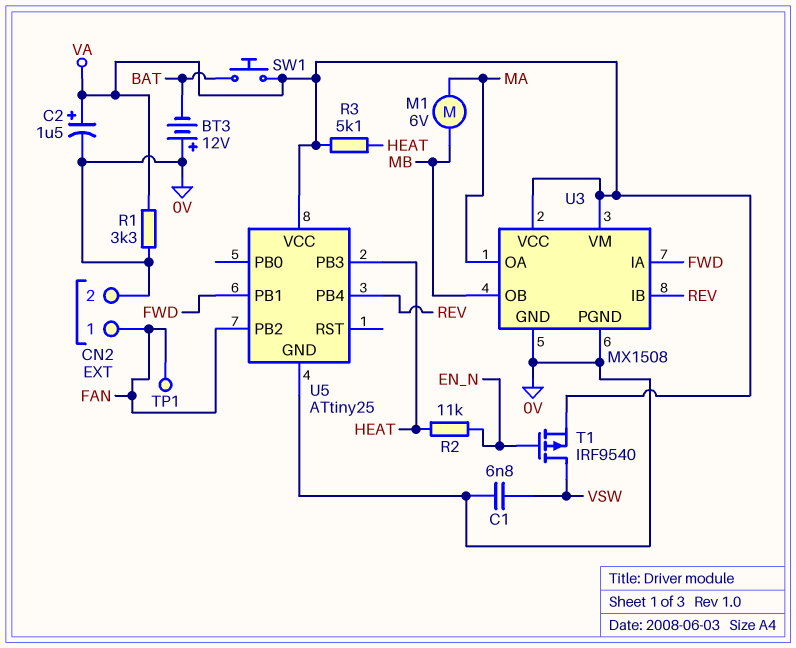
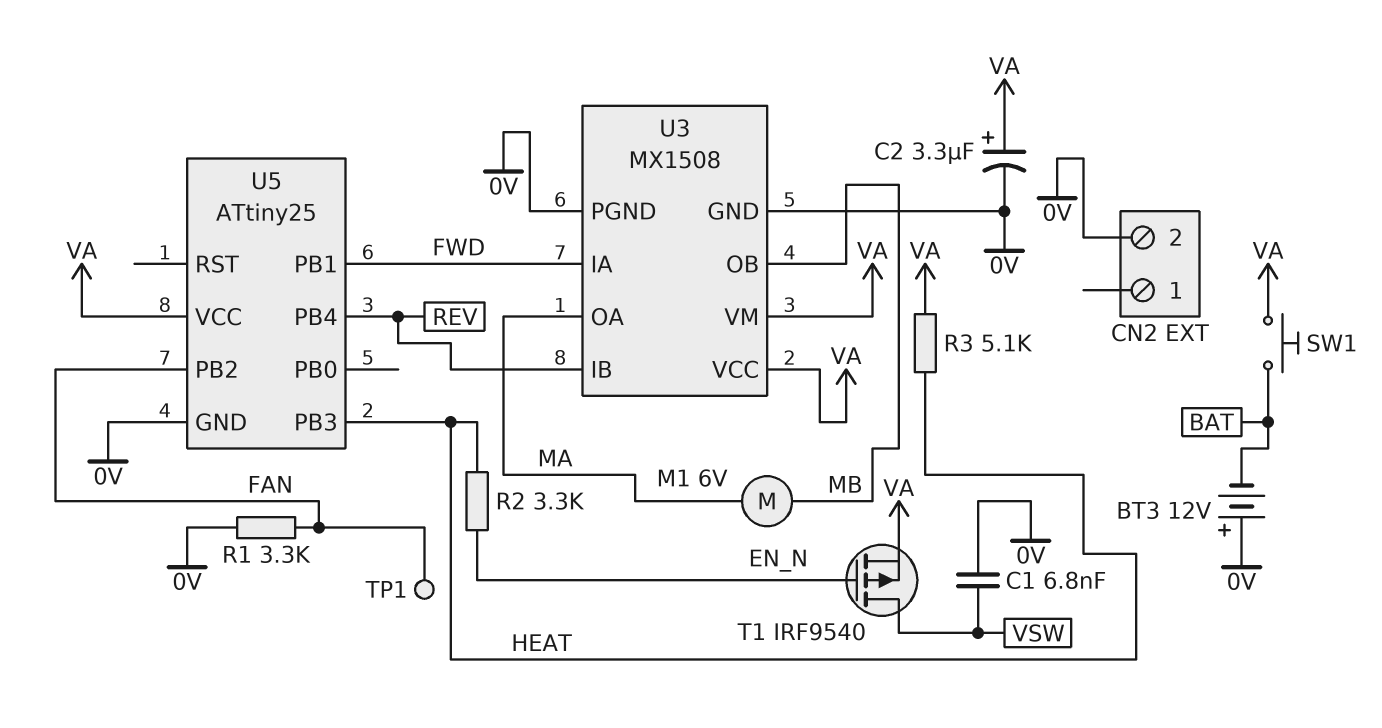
C2: 1.5uF (plus VA, minus 0V) -> 3.3uF (plus VA, minus 0V)
CN2 pin 1: FAN -> none
R1: 3.3k (0V, VA) -> 3.3k (0V, FAN)
R2: 11k (EN_N, HEAT) -> 3.3k (EN_N, HEAT)

